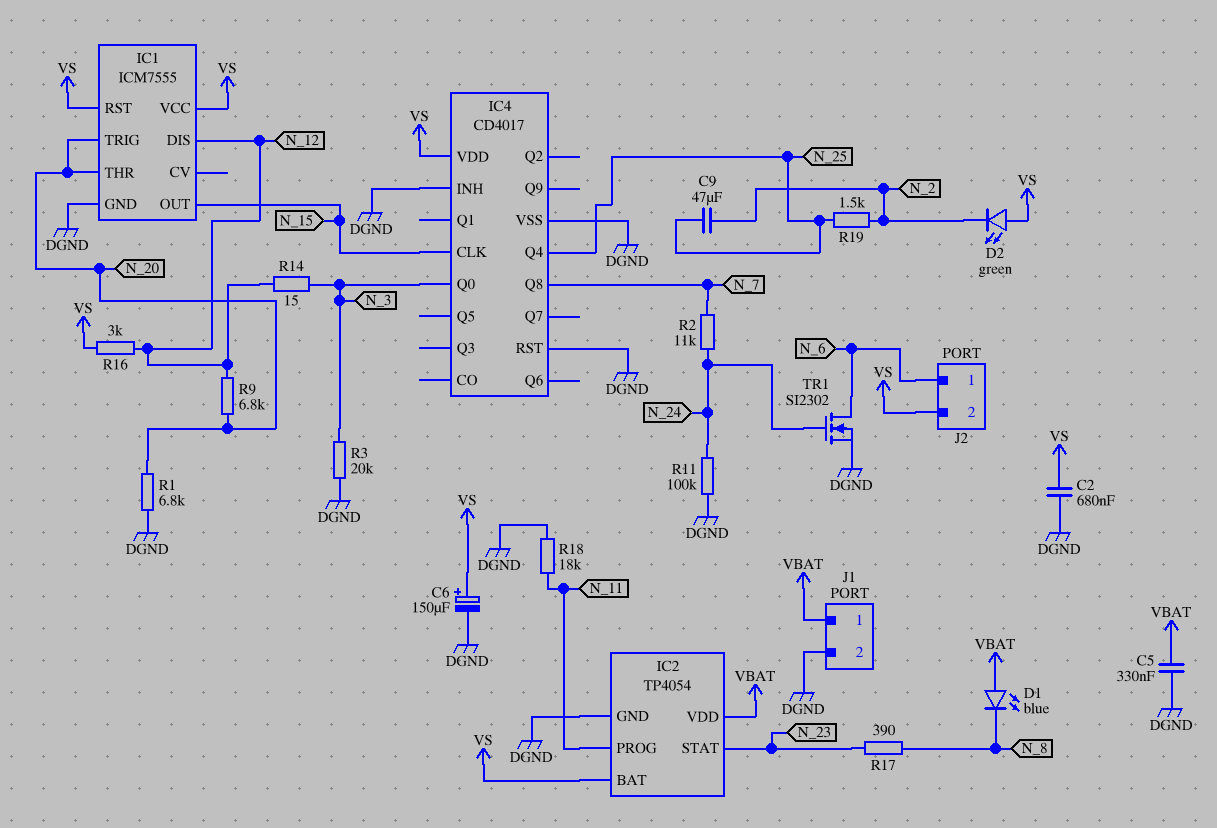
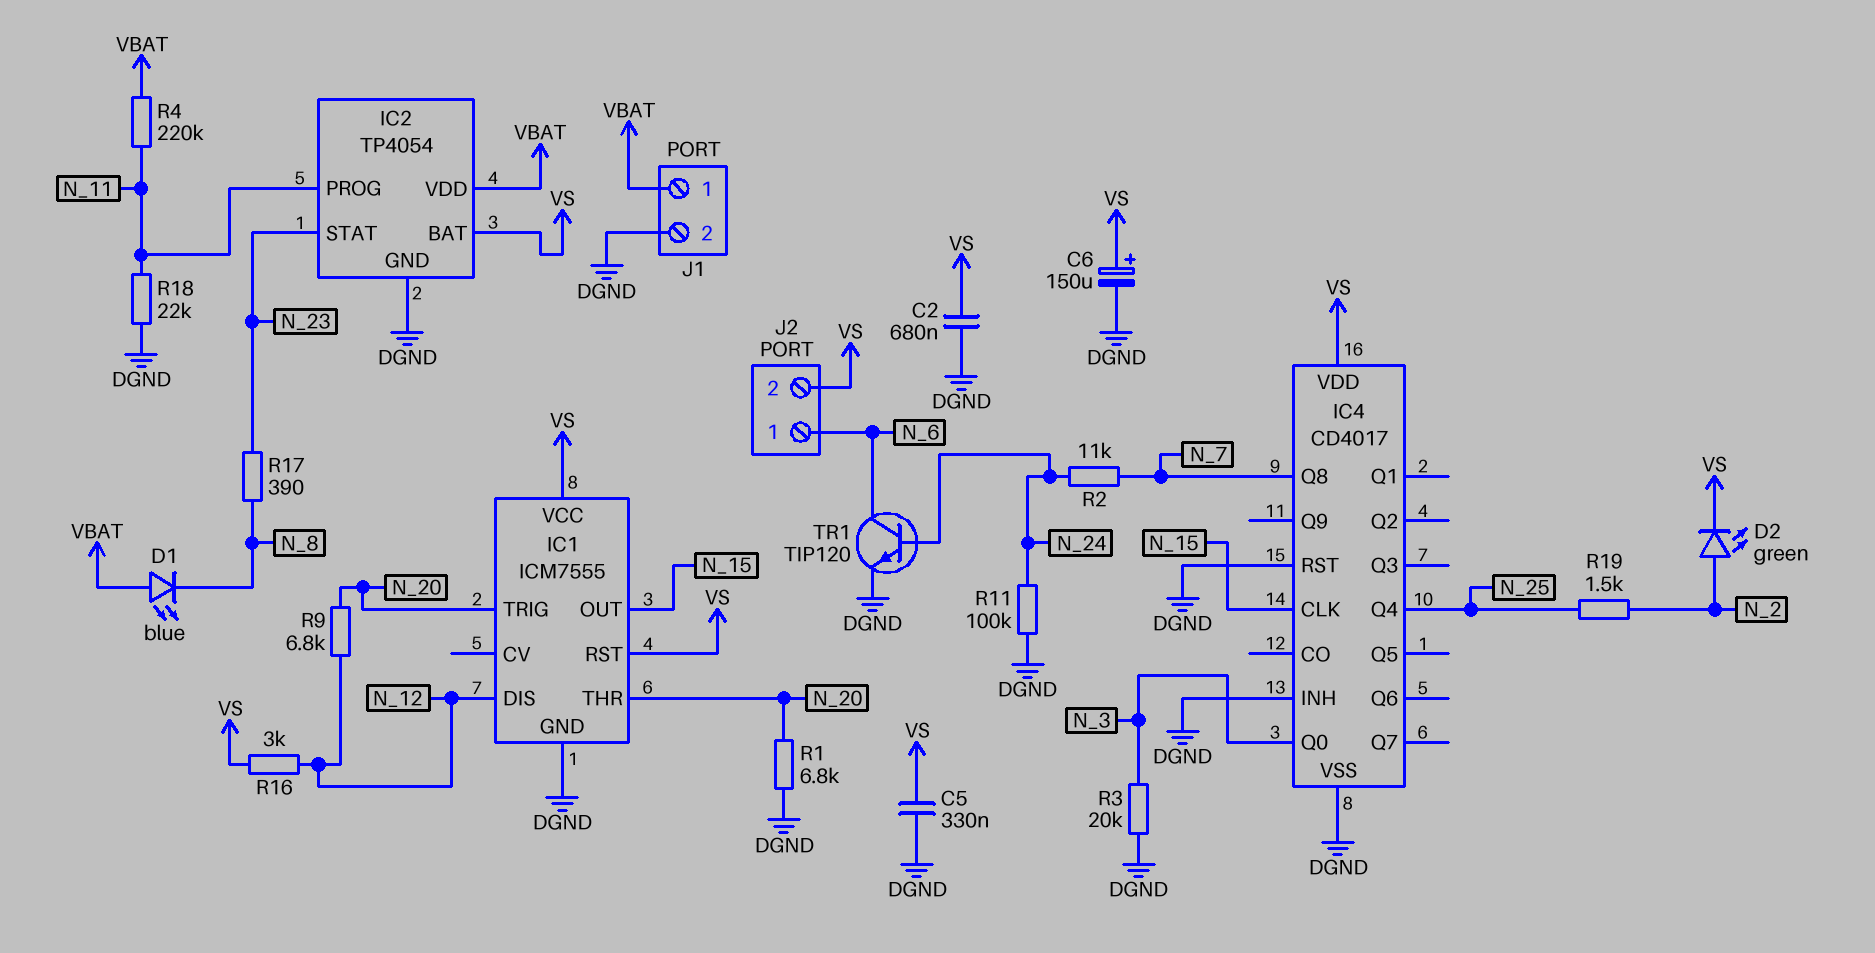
C5: 330nF (DGND, VBAT) -> 330nF (DGND, VS)
C9: 47uF (N_2, N_25) -> none
D2: LED green (A VS, K N_2) -> LED green (A N_2, K VS)
R4: none -> 220k (N_11, VBAT)
R14: 15 (N_3, N_12) -> none
R18: 18k (DGND, N_11) -> 22k (DGND, N_11)
TR1: NMOS SI2302 (G N_24, D N_6, S DGND) -> NPN TIP120 (B N_24, C N_6, E DGND)

